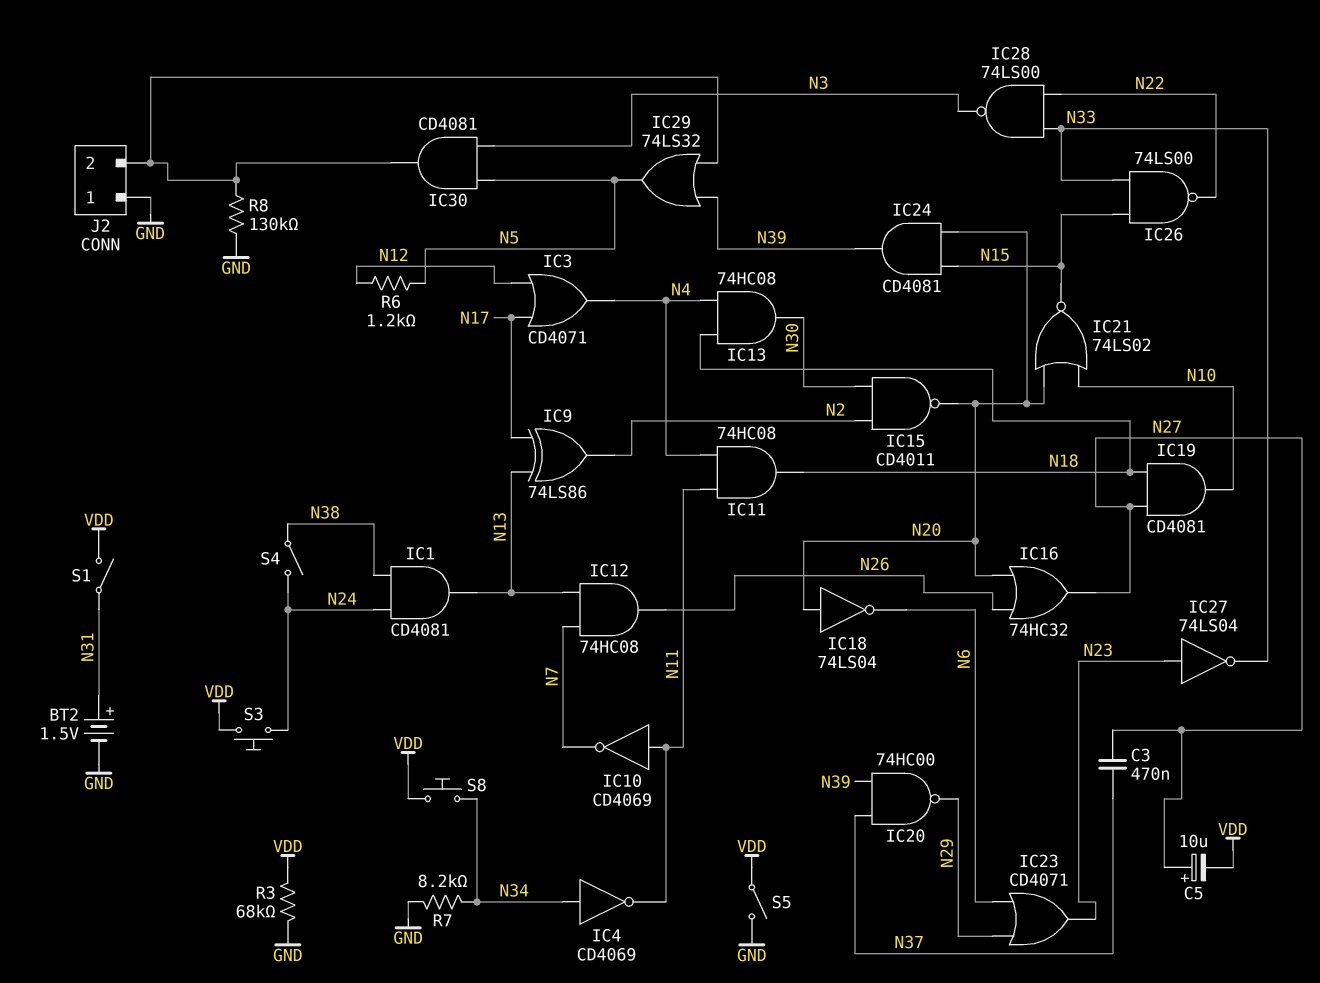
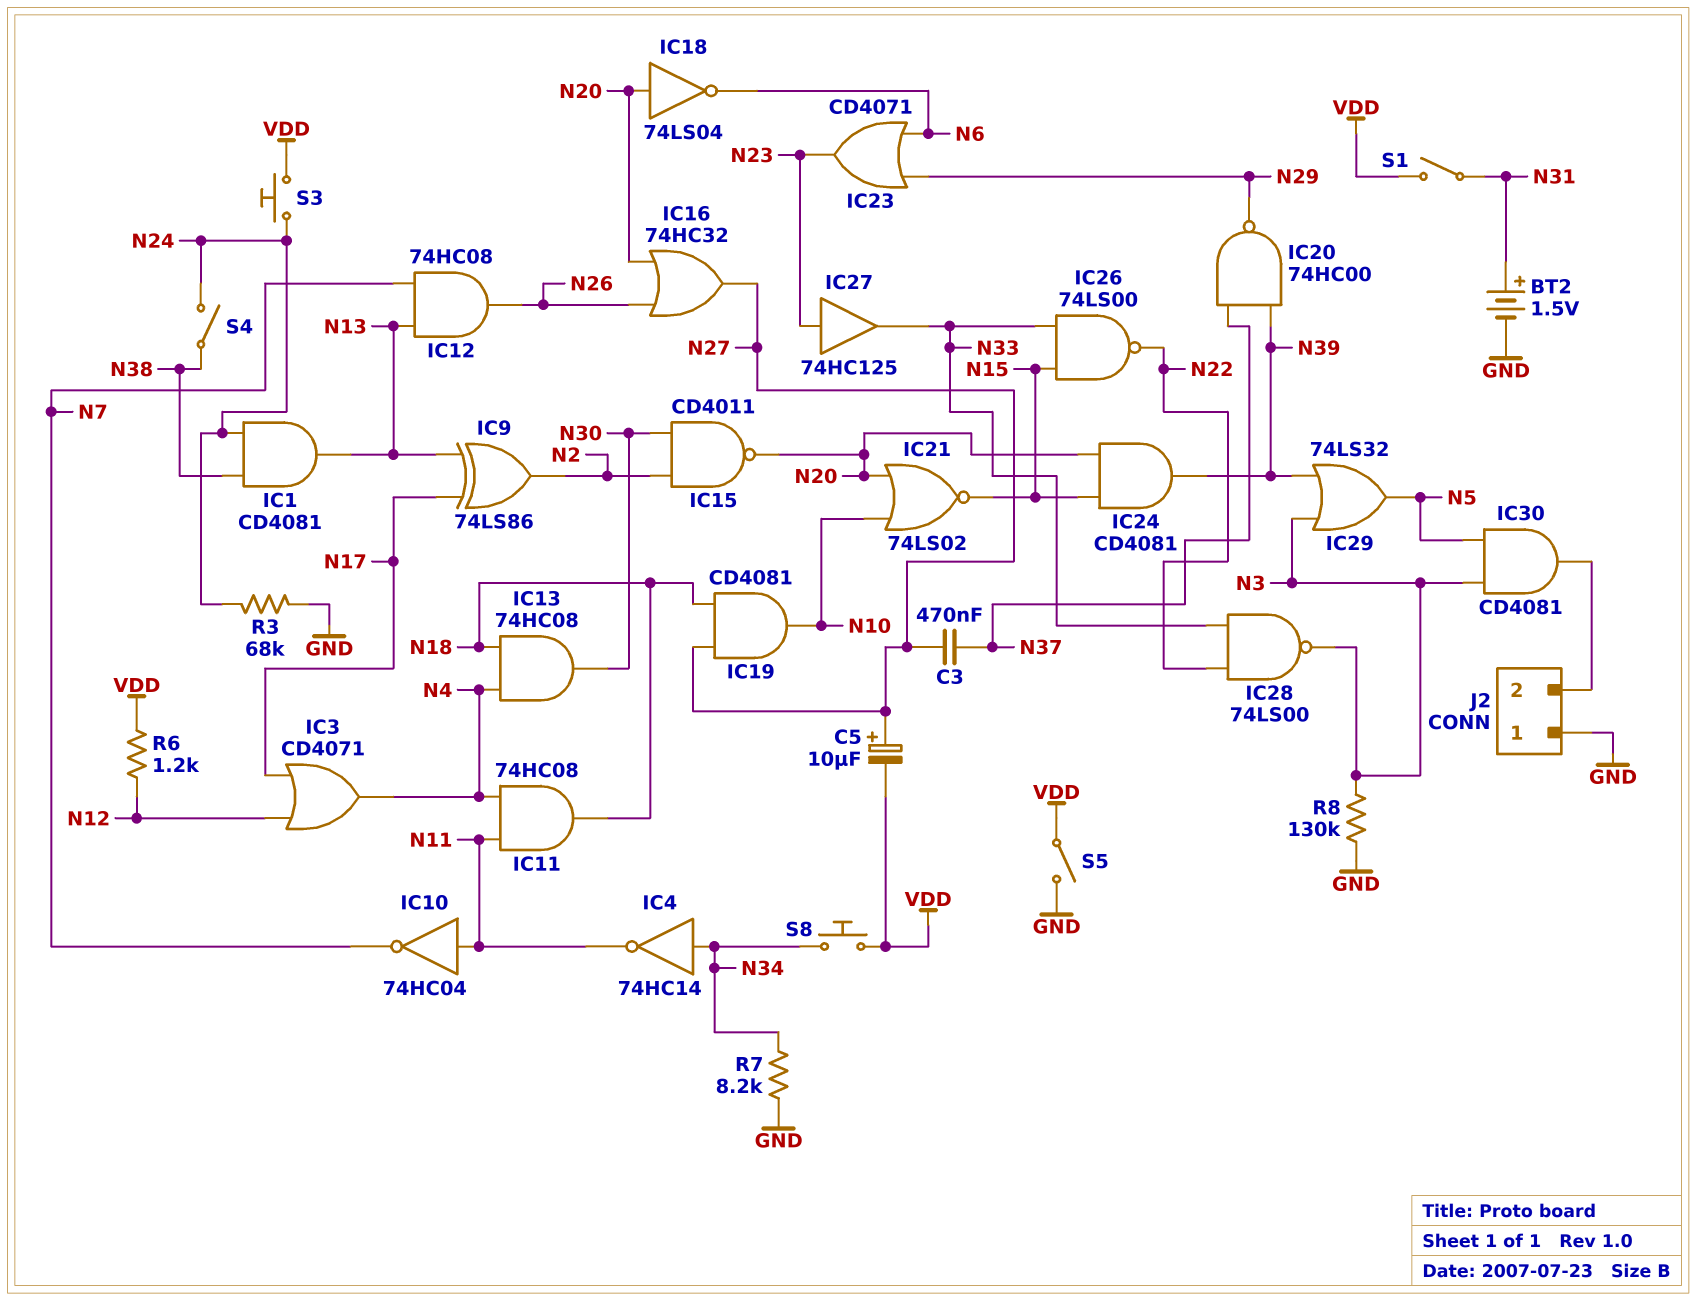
IC4: NOT CD4069 (in N34, out N11) -> NOT 74HC14 (in N34, out N11)
IC10: NOT CD4069 (in N11, out N7) -> NOT 74HC04 (in N11, out N7)
IC27: NOT 74LS04 (in N23, out N33) -> buffer 74HC125 (in N23, out N33)
IC29: OR 74LS32 (in J2/2, in N39, out N5) -> OR 74LS32 (in N3, in N39, out N5)
R3: 68k (GND, VDD) -> 68k (GND, N24)
R6: 1.2k (N5, N12) -> 1.2k (N12, VDD)
R8: 130k (GND, J2/2) -> 130k (GND, N3)

